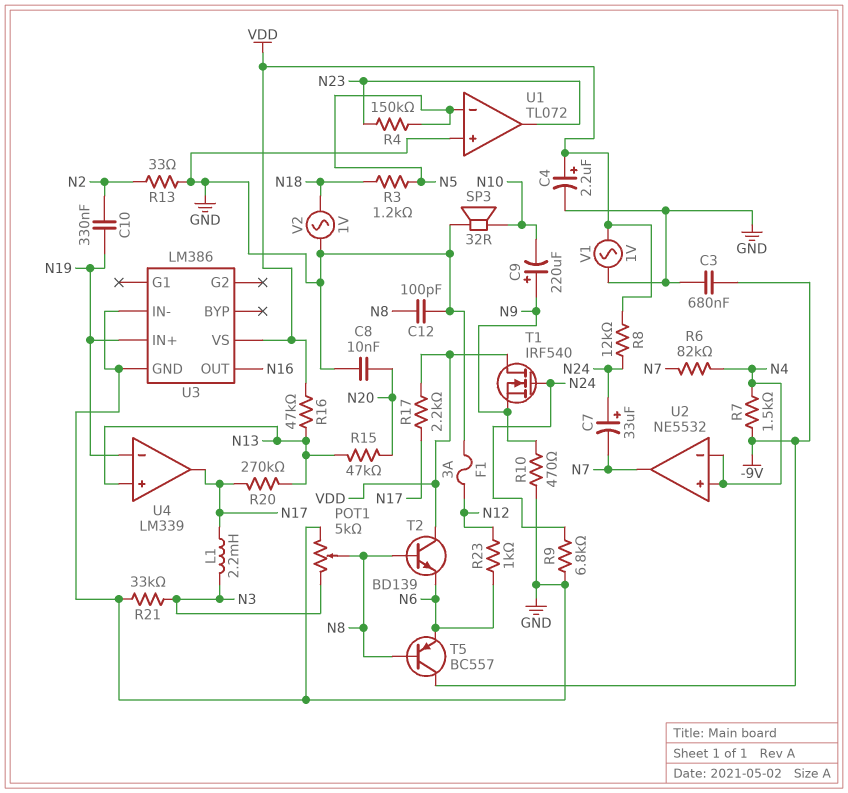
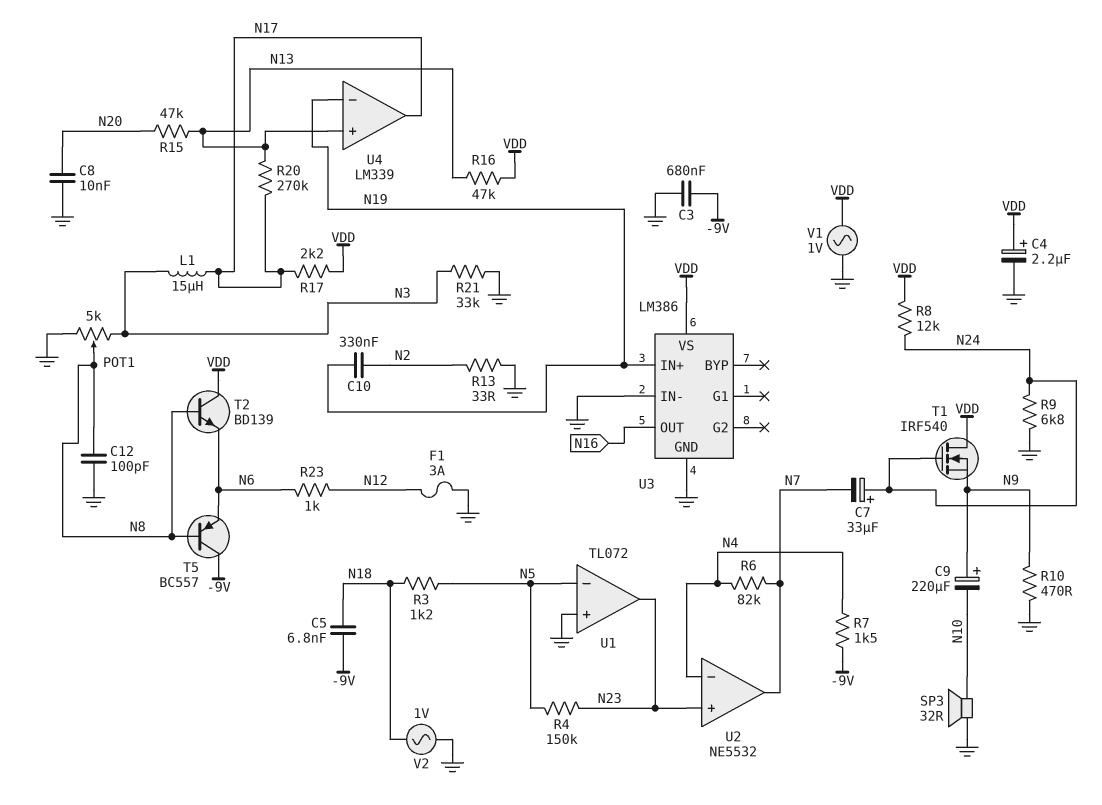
C5: none -> 6.8nF (-9V, N18)
L1: 2.2mH (N3, N17) -> 15uH (N3, N17)
U2 pin in+: N4 -> N23

